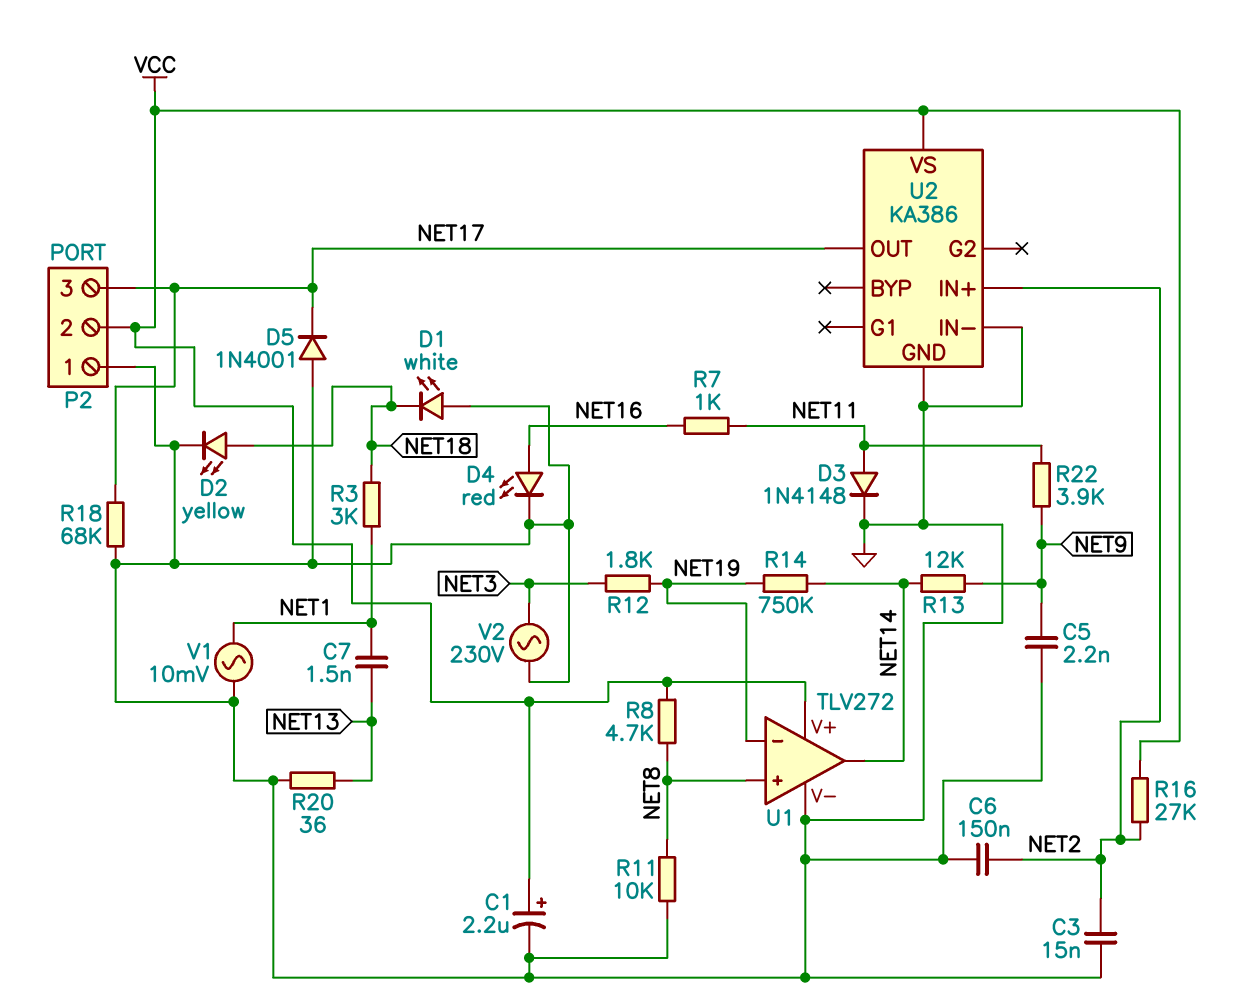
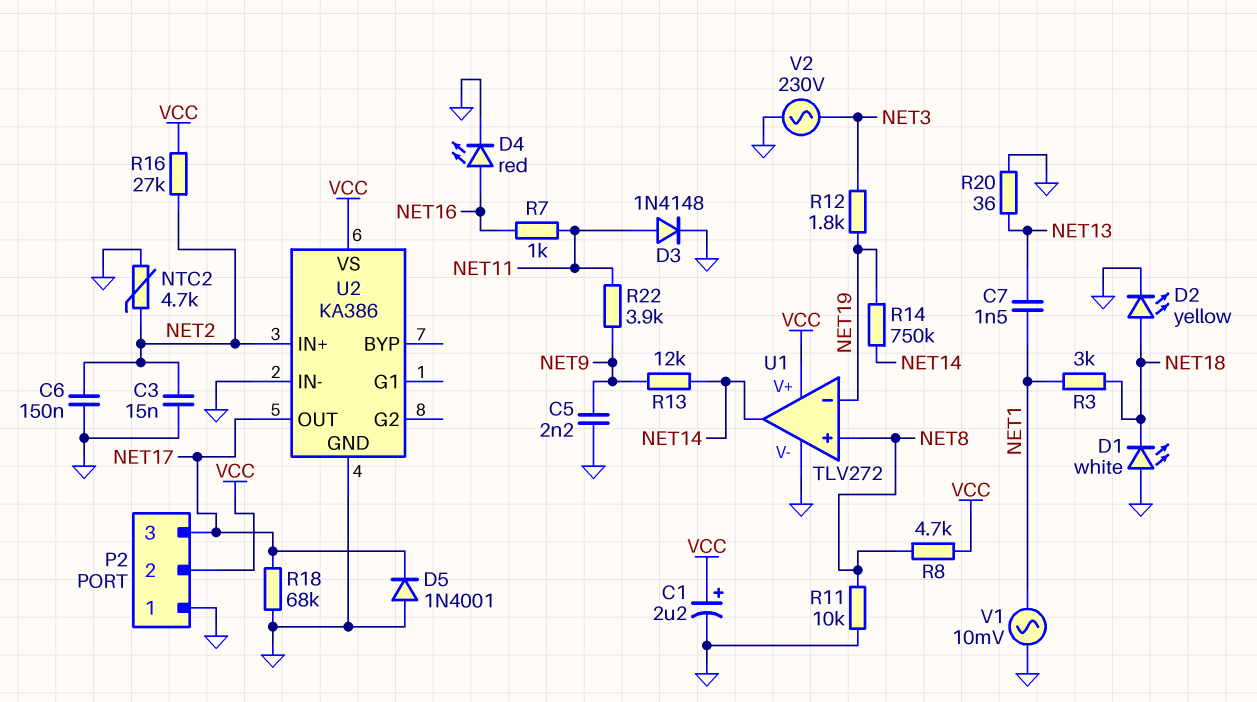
NTC2: none -> 4.7k (GND, NET2)

